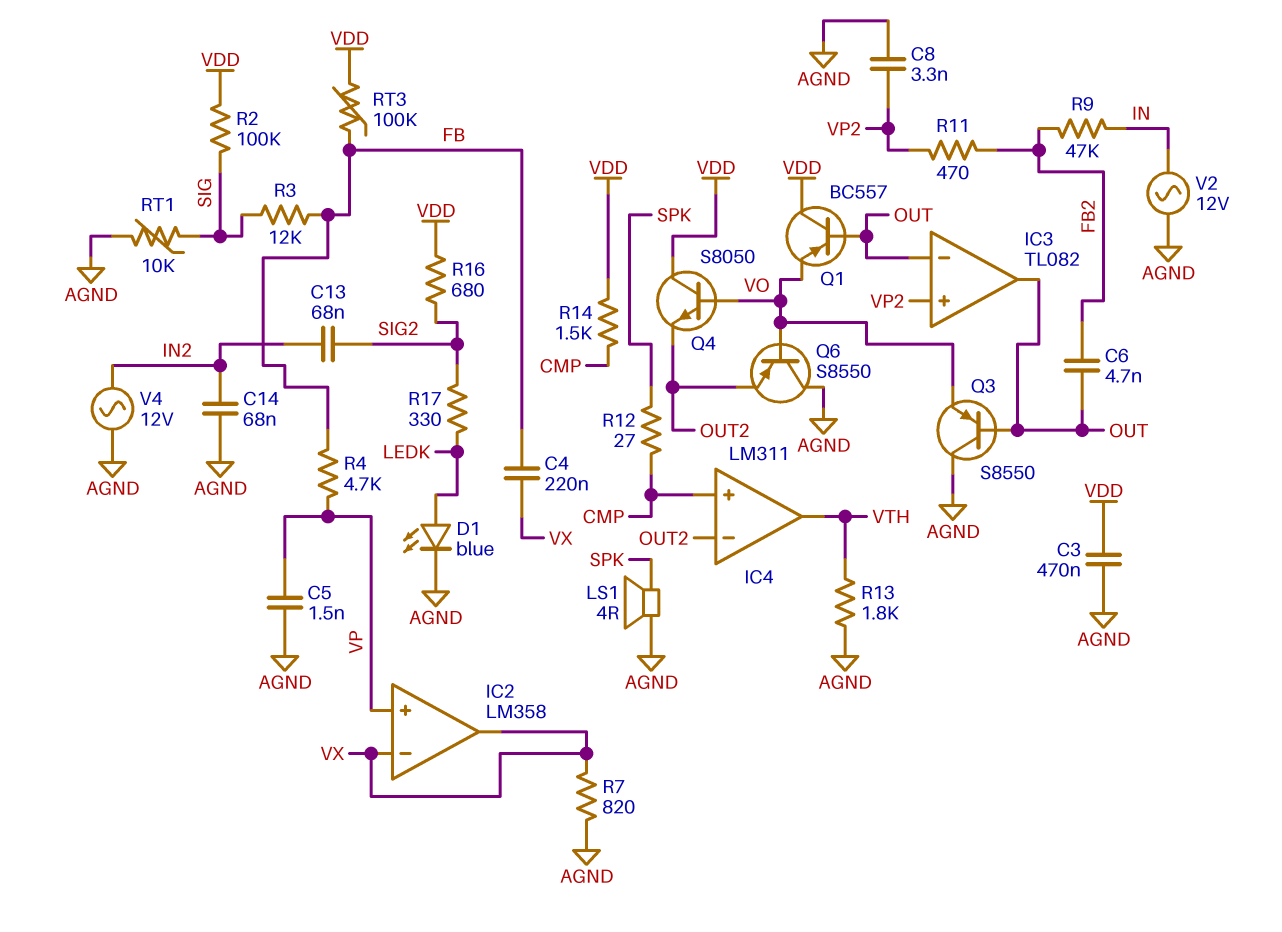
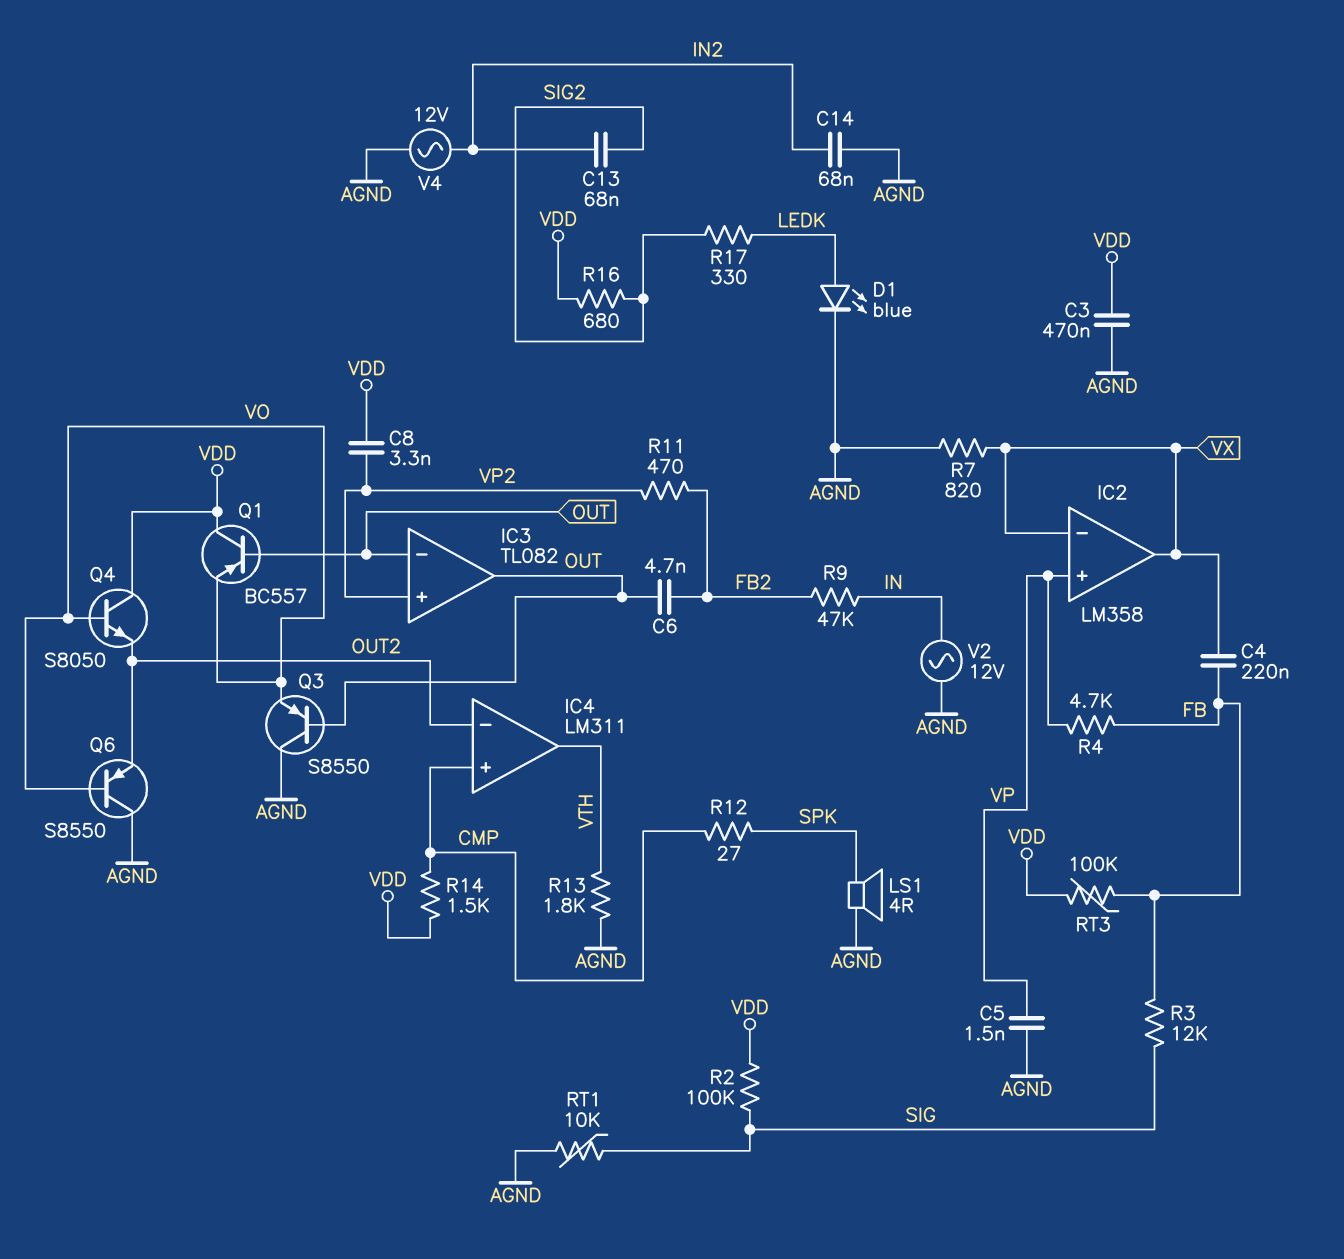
C8: 3.3nF (AGND, VP2) -> 3.3nF (VDD, VP2)

